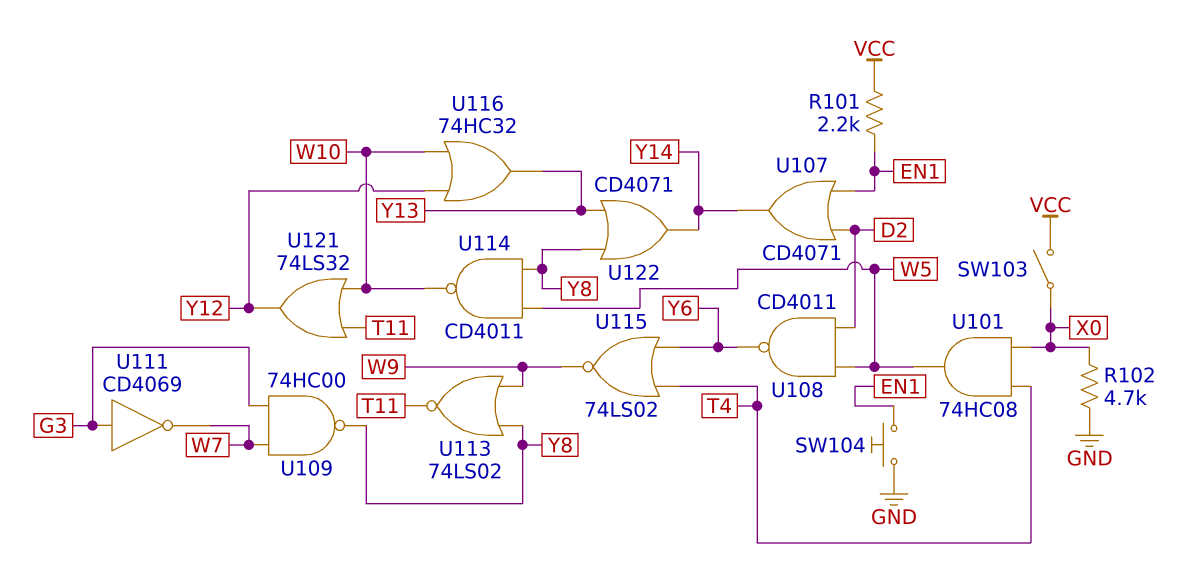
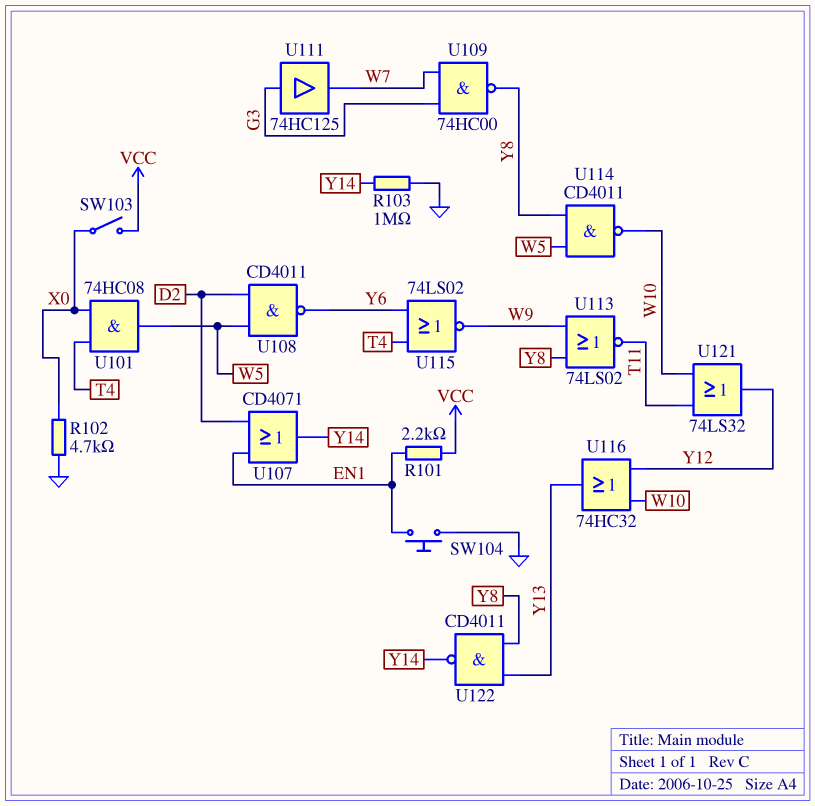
R103: none -> 1M (GND, Y14)
U111: NOT CD4069 (in G3, out W7) -> buffer 74HC125 (in G3, out W7)
U122: OR CD4071 (in Y8, in Y13, out Y14) -> NAND CD4011 (in Y8, in Y13, out Y14)

